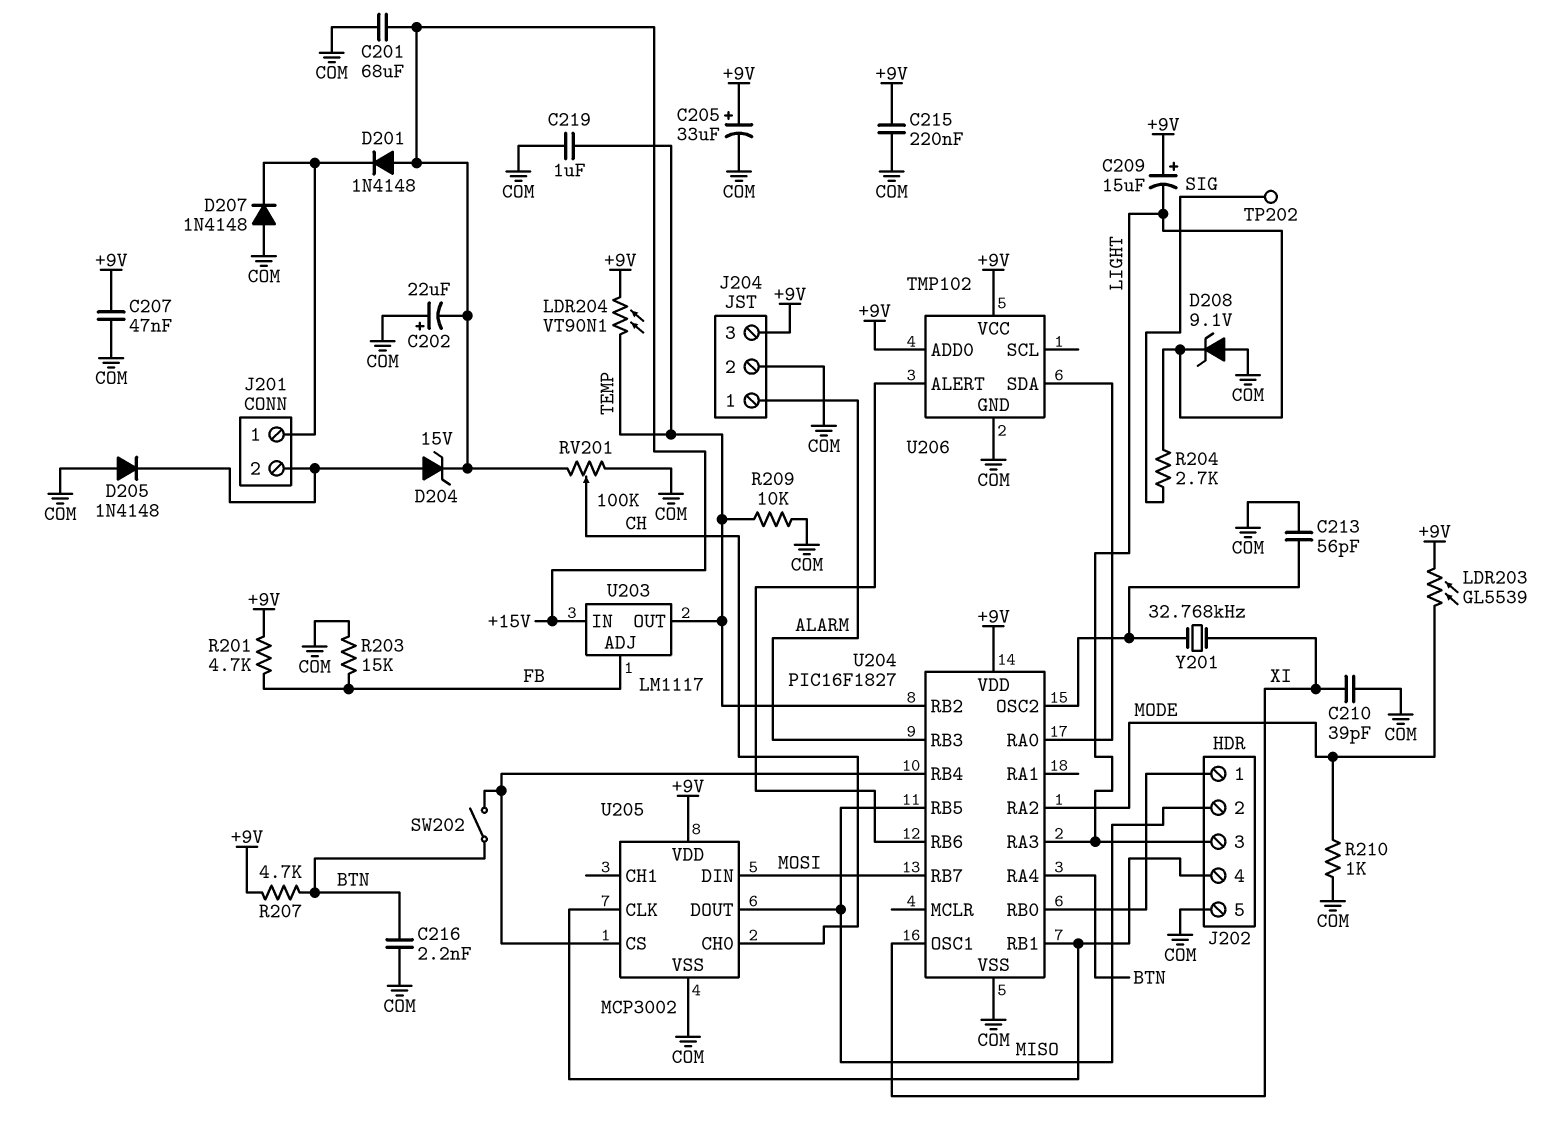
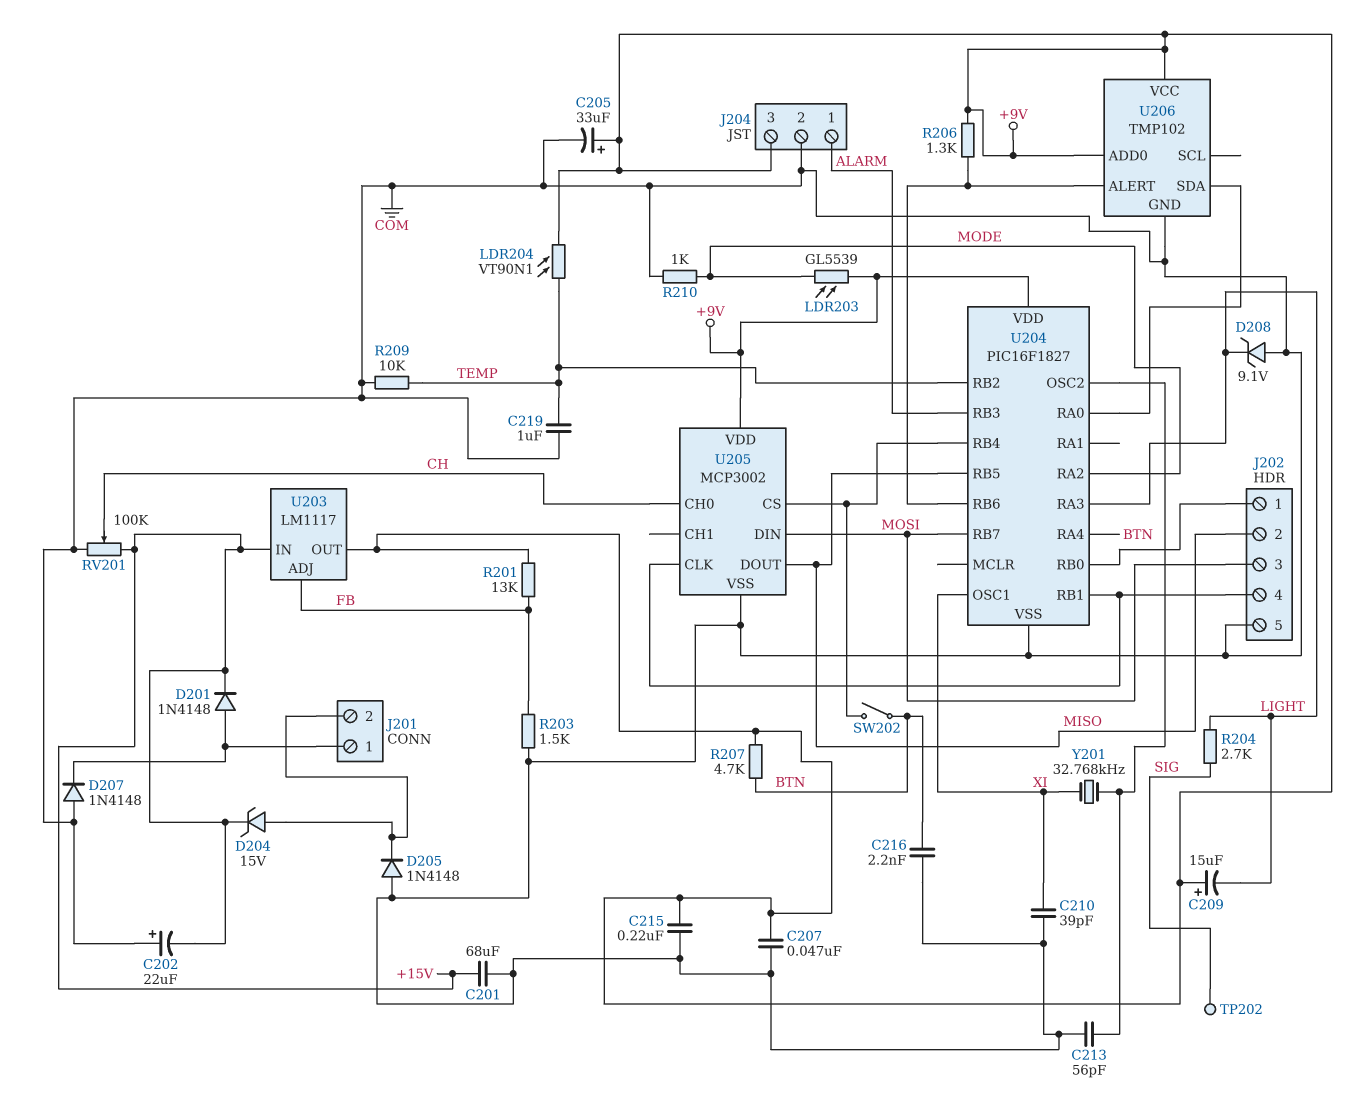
D201: diode 1N4148 (A +15V, K J201/1) -> diode 1N4148 (A J201/1, K +15V)
J202 pin 3: LIGHT -> MOSI
R201: 4.7k (+9V, FB) -> 13k (+9V, FB)
R203: 15k (COM, FB) -> 1.5k (COM, FB)
R206: none -> 1.3k (+9V, U204/RB6)
U203 pin OUT: TEMP -> +9V

